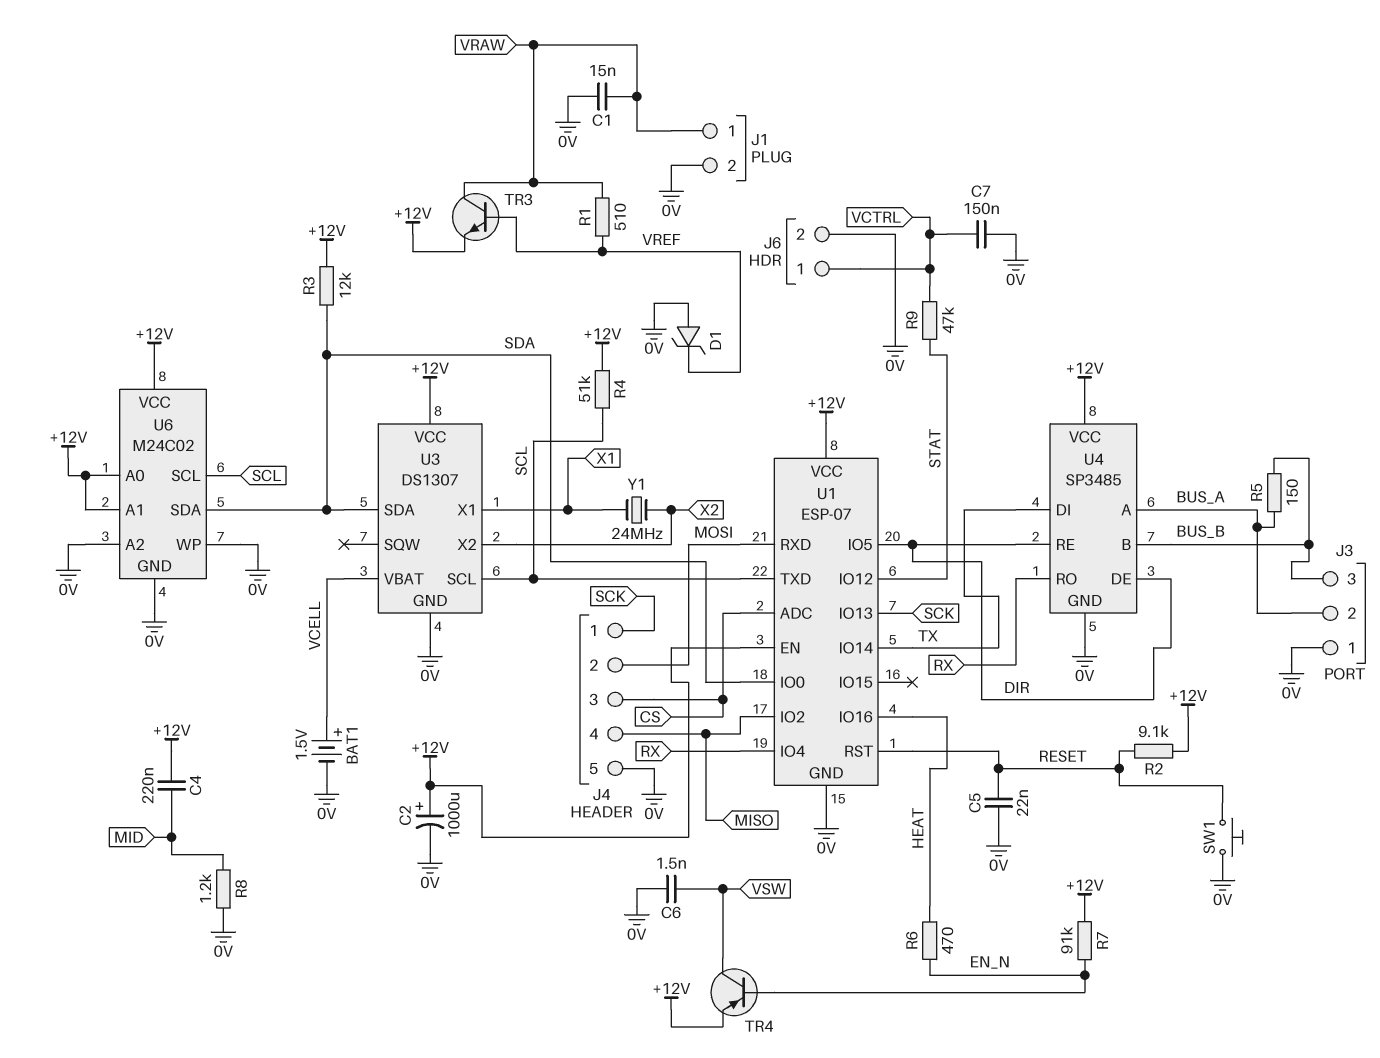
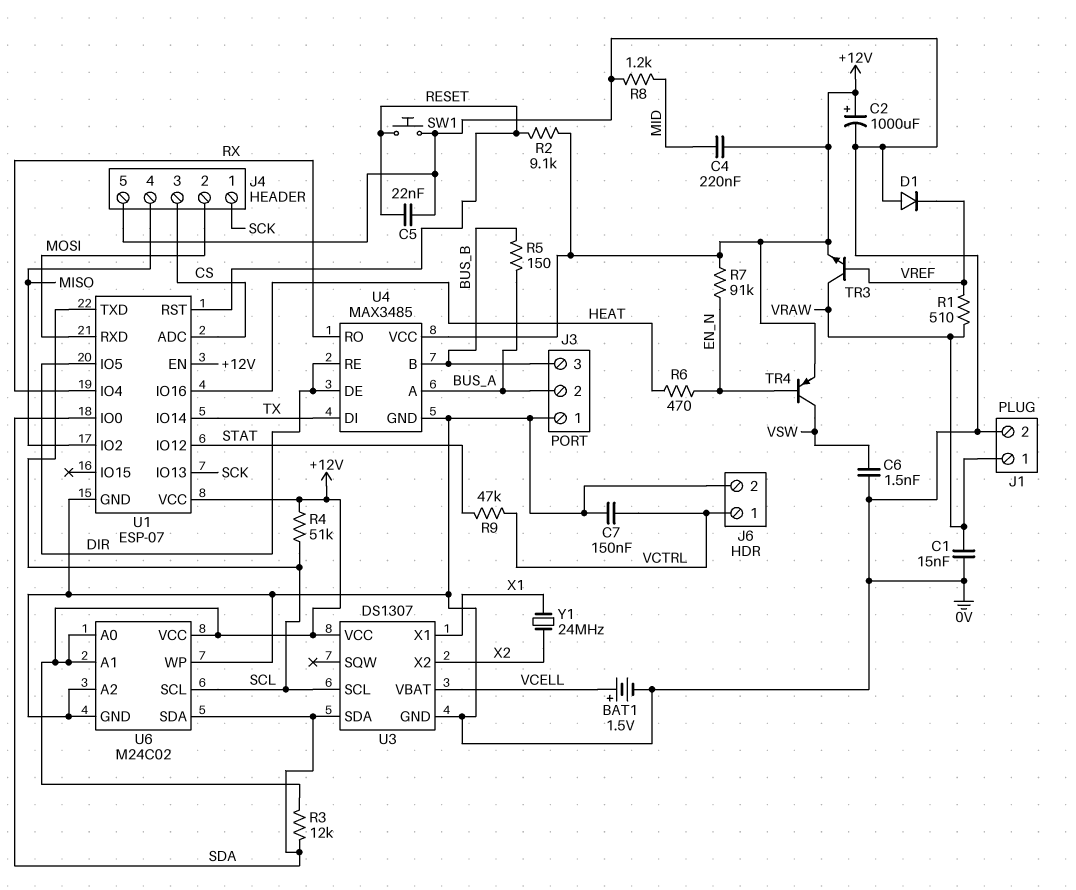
D1: zener (A 0V, K VREF) -> diode (A 0V, K VREF)
U4: SP3485 -> MAX3485

